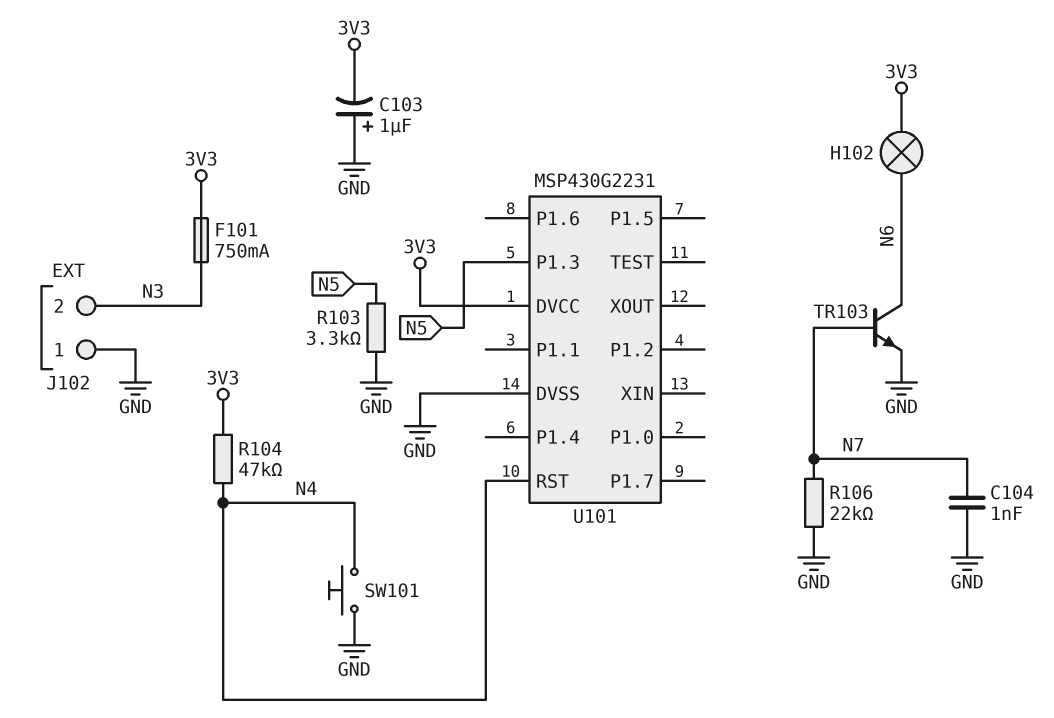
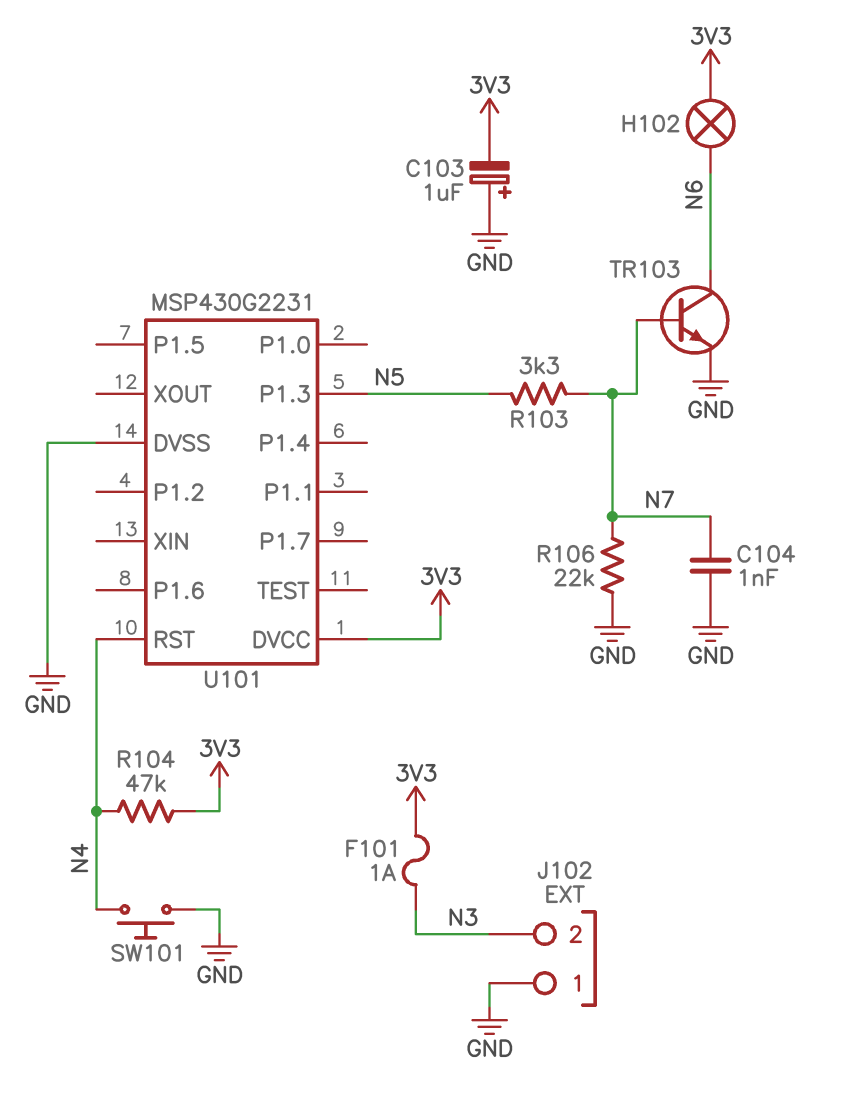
F101: 750mA (3V3, N3) -> 1A (3V3, N3)
R103: 3.3k (GND, N5) -> 3.3k (N5, N7)

